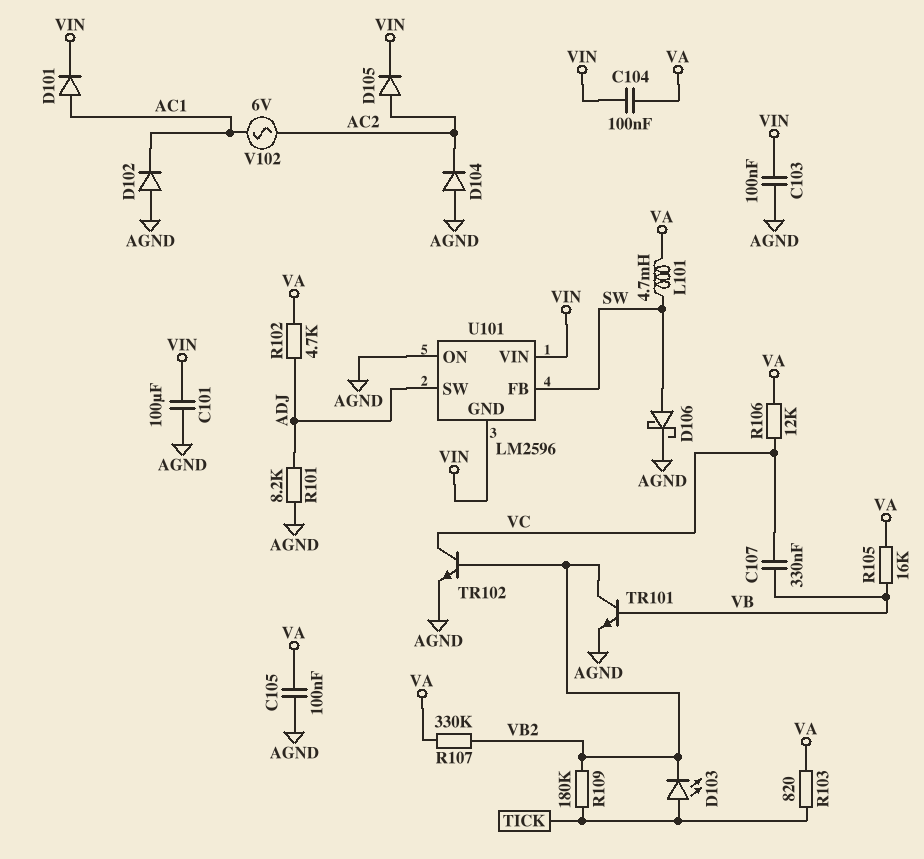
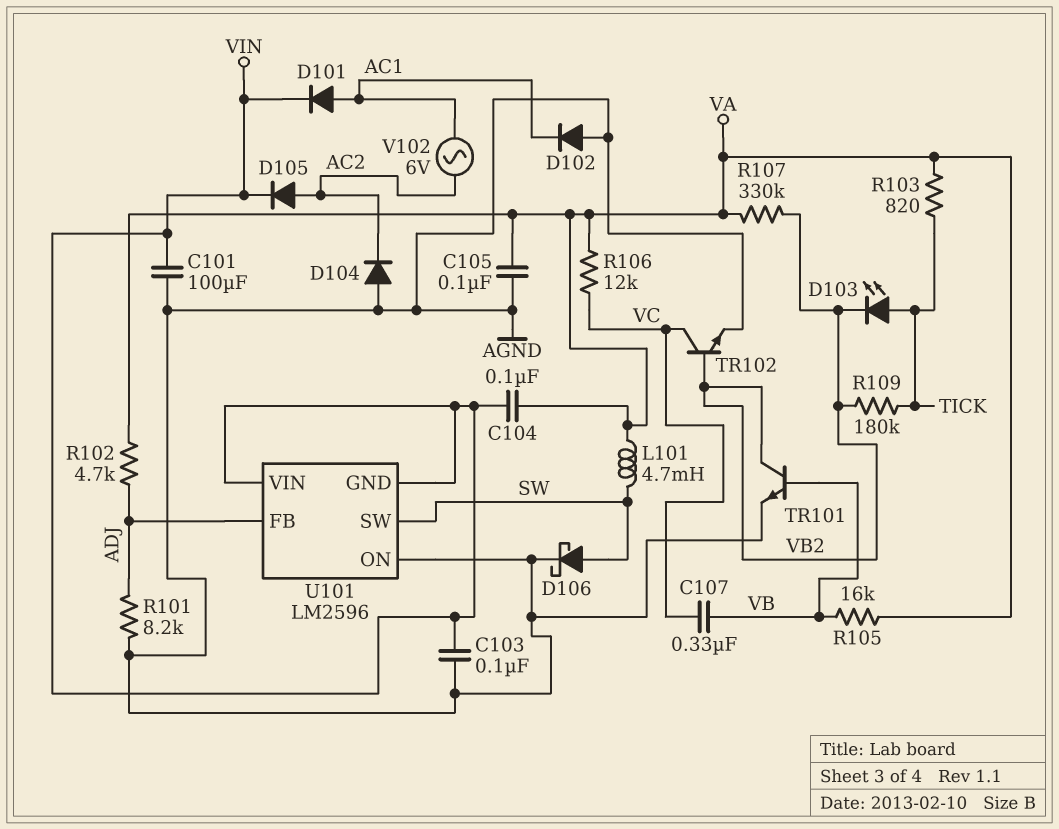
U101 pin FB: SW -> ADJ
U101 pin SW: ADJ -> SW

